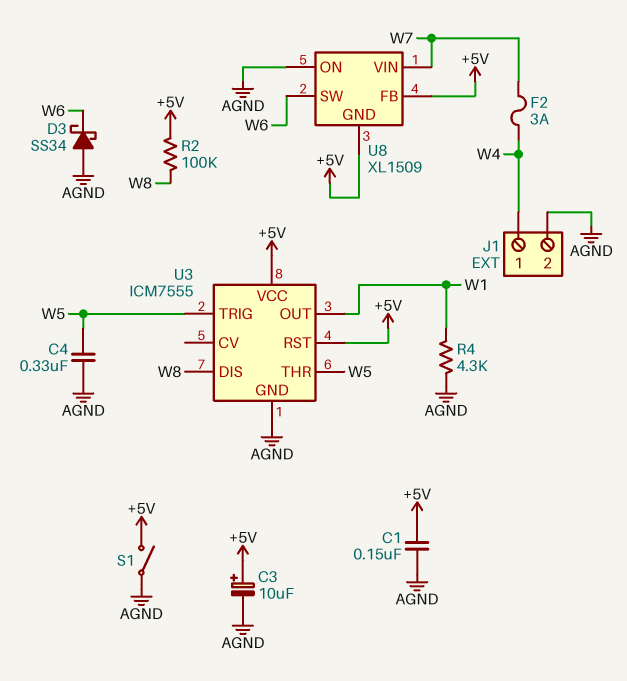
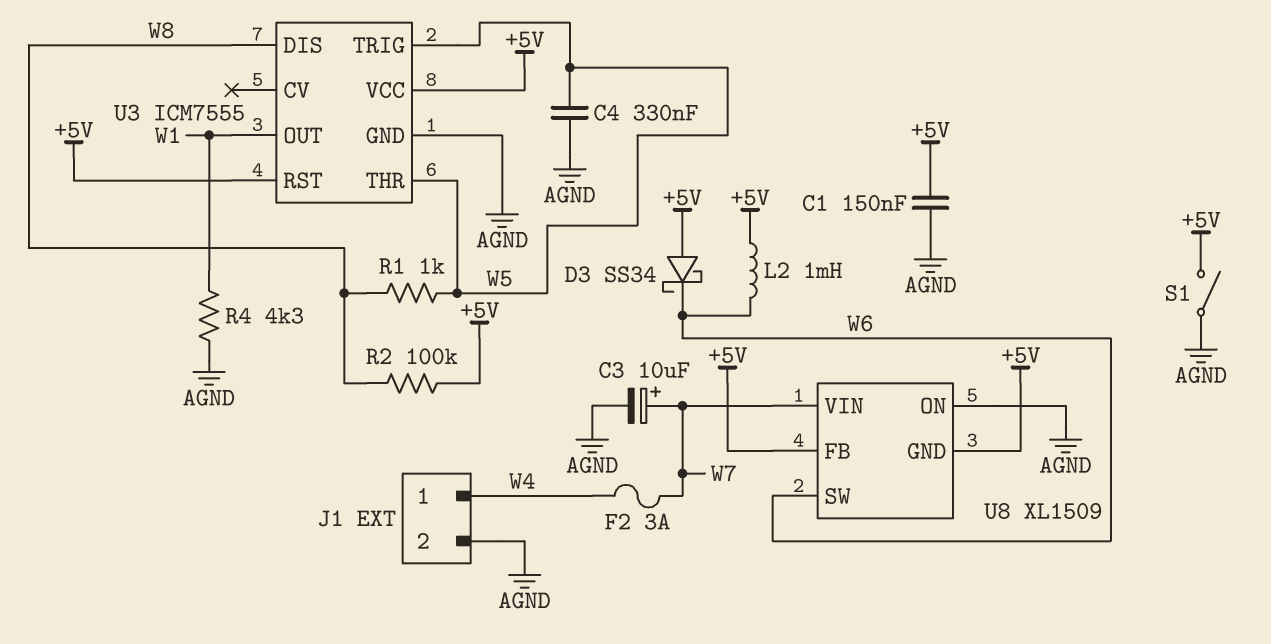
C3: 10uF (plus +5V, minus AGND) -> 10uF (plus W7, minus AGND)
D3: schottky SS34 (A AGND, K W6) -> schottky SS34 (A +5V, K W6)
L2: none -> 1mH (+5V, W6)
R1: none -> 1k (W5, W8)

